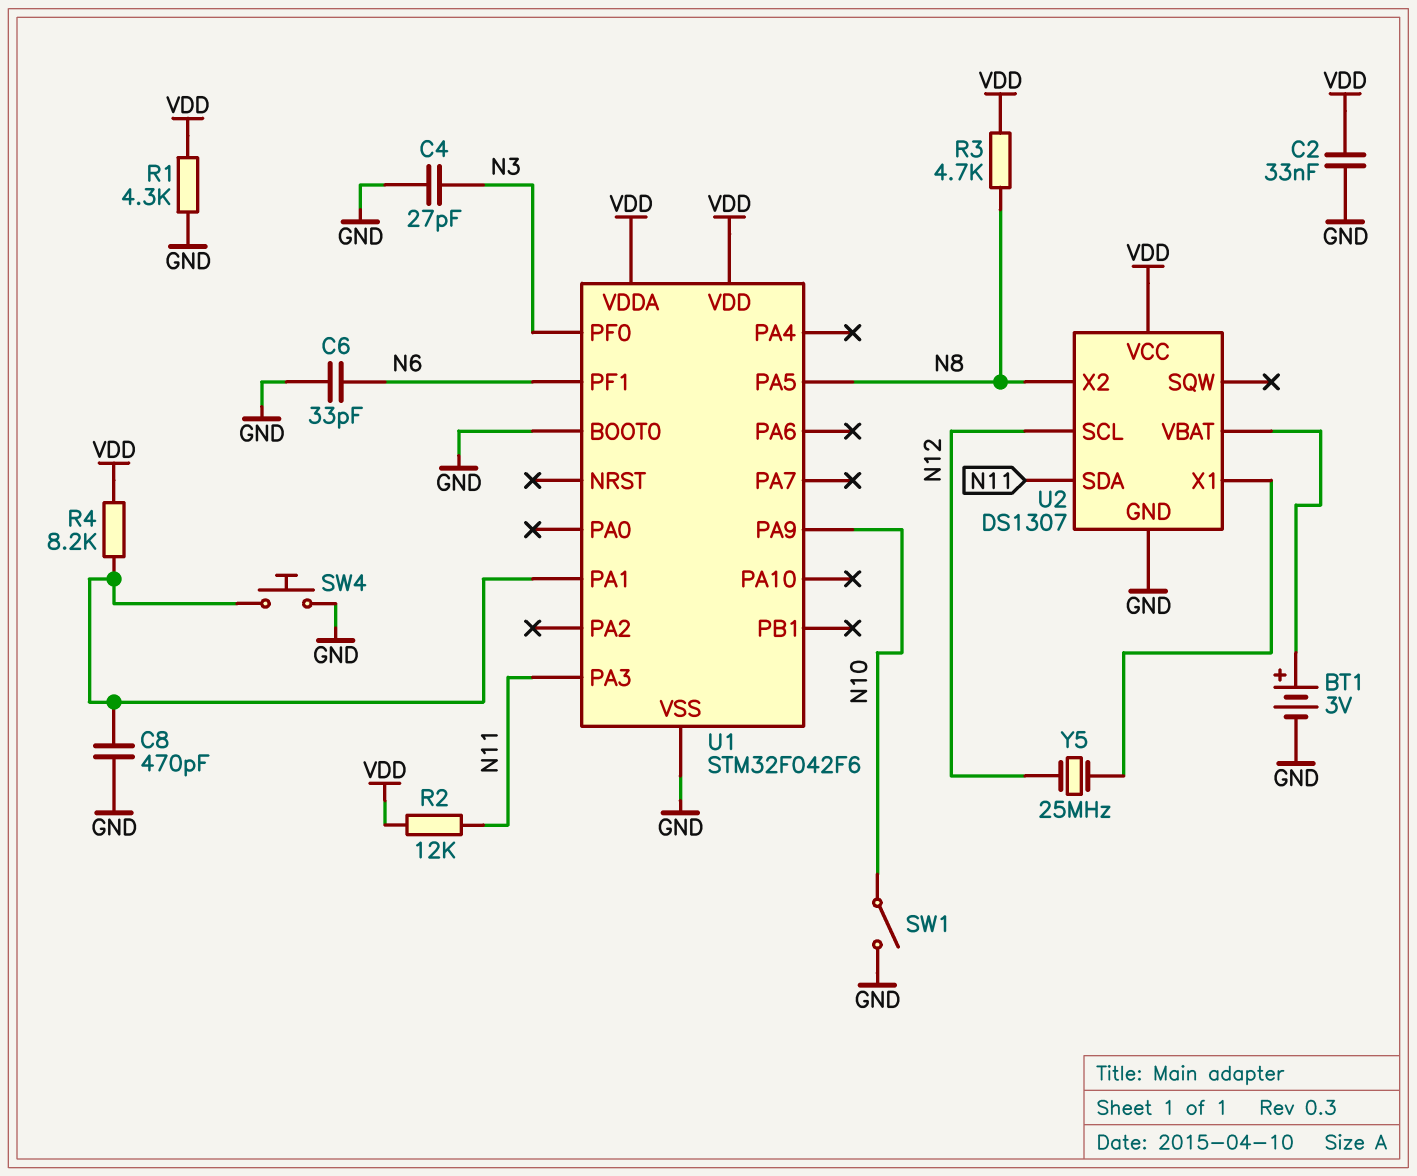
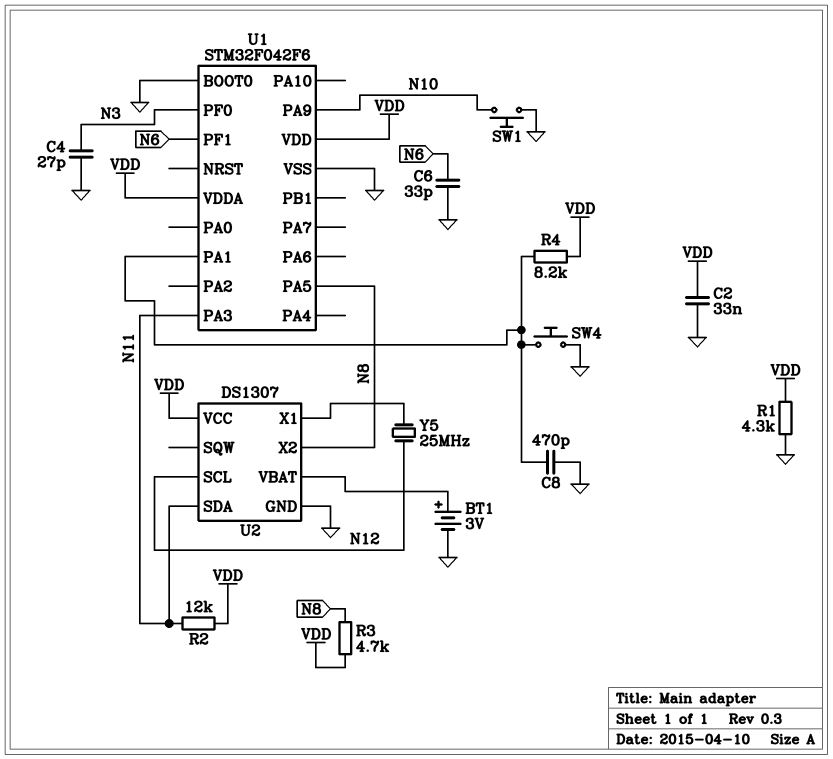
SW1: switch (GND, N10) -> button (GND, N10)

